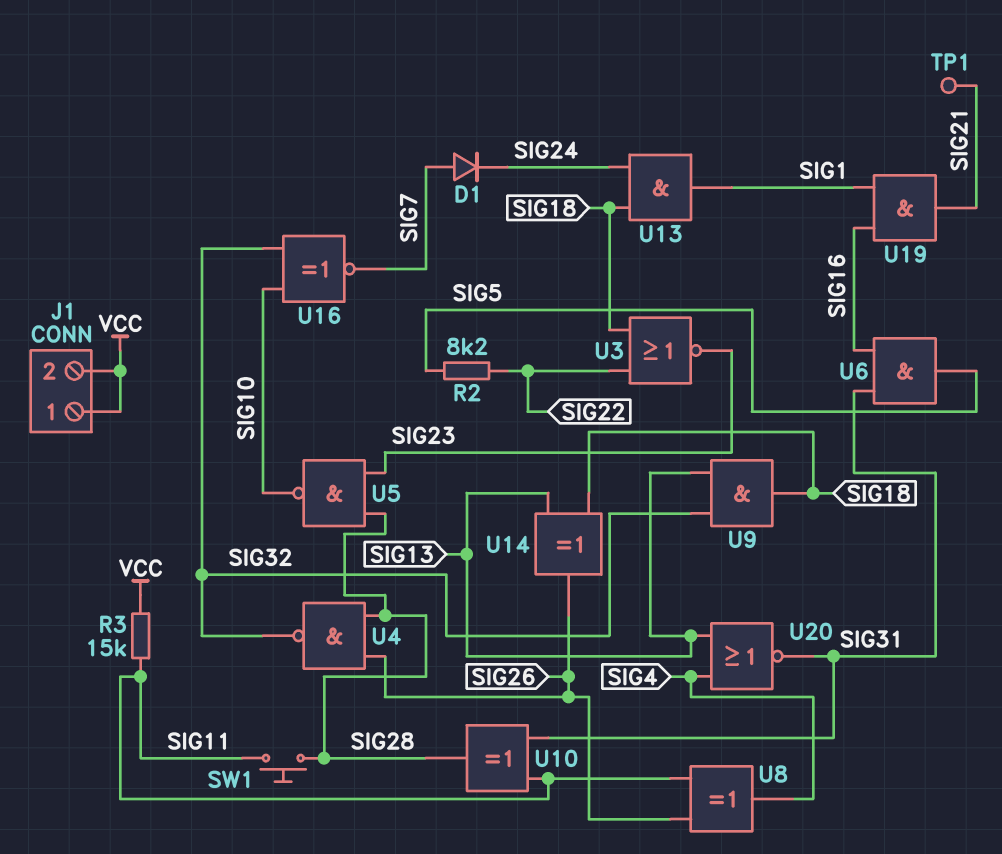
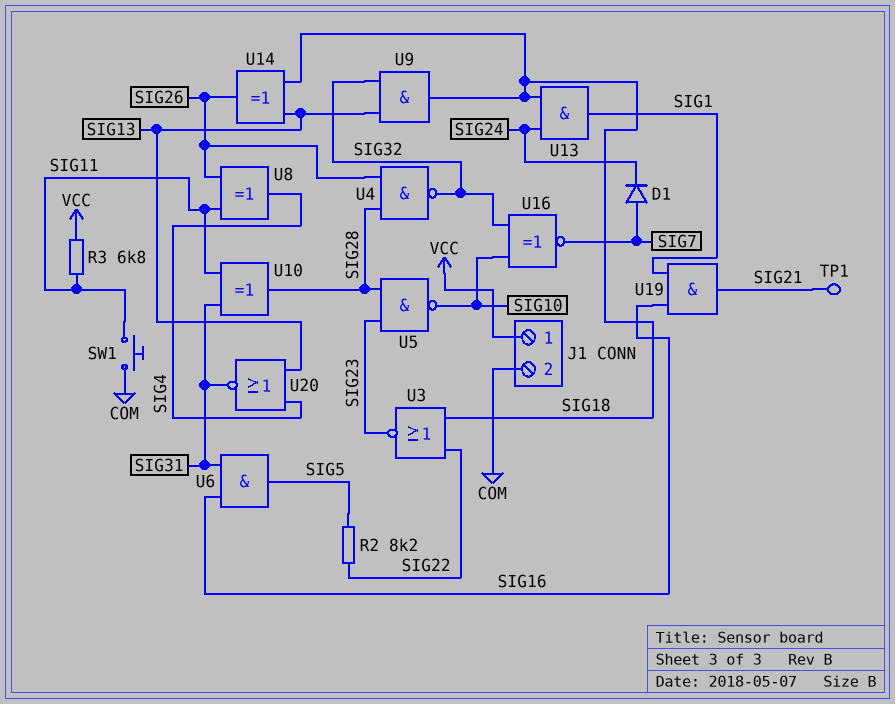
J1 pin 2: VCC -> COM
R3: 15k (SIG11, VCC) -> 6.8k (SIG11, VCC)
SW1: button (SIG11, SIG28) -> button (COM, SIG11)

